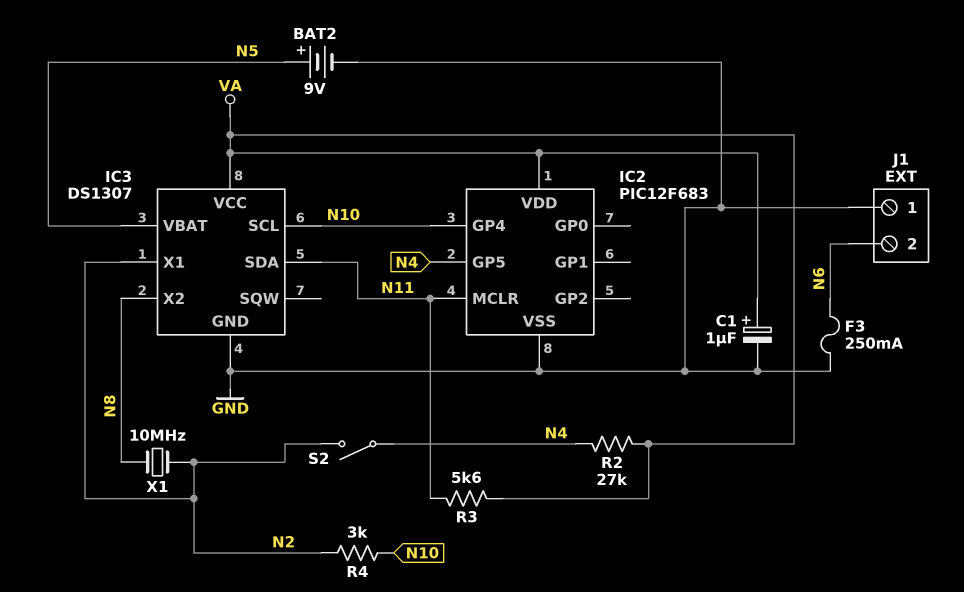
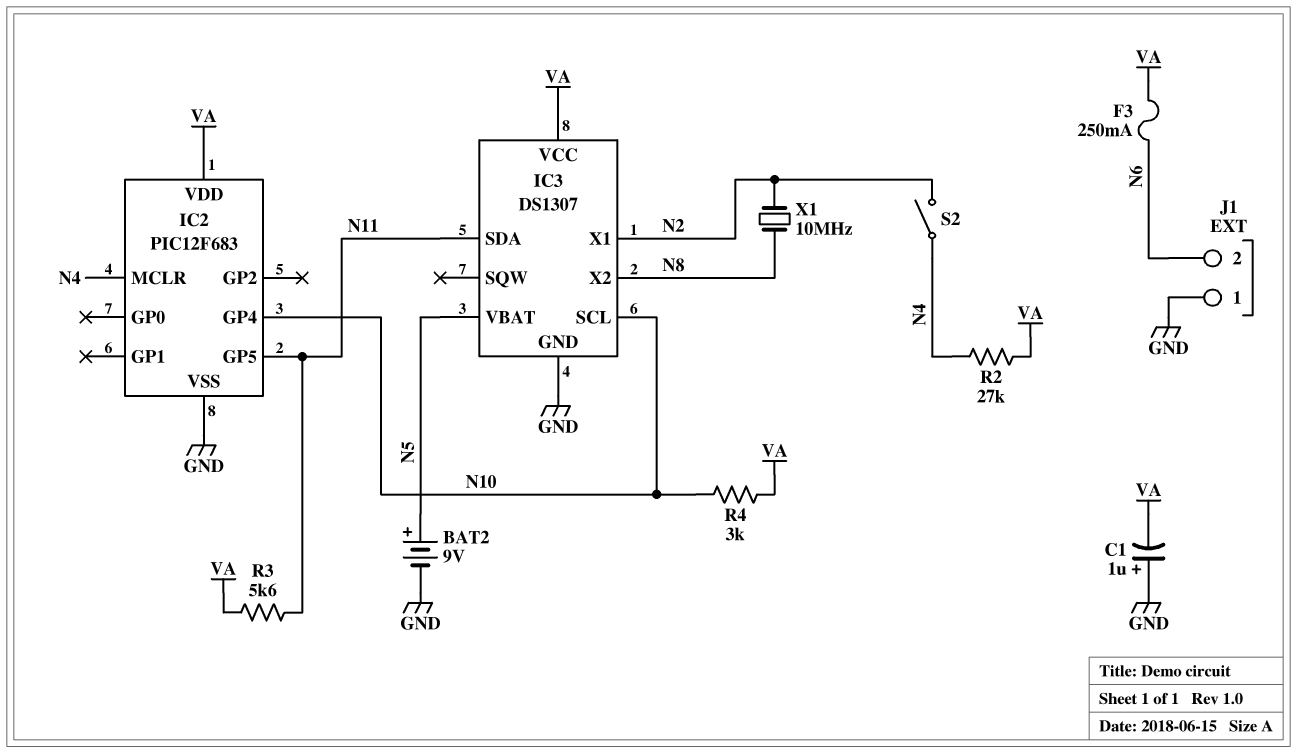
C1: 1uF (plus VA, minus GND) -> 1uF (plus GND, minus VA)
F3: 250mA (GND, N6) -> 250mA (N6, VA)
IC2 pin GP5: N4 -> N11
IC2 pin MCLR: N11 -> N4
R4: 3k (N2, N10) -> 3k (N10, VA)

